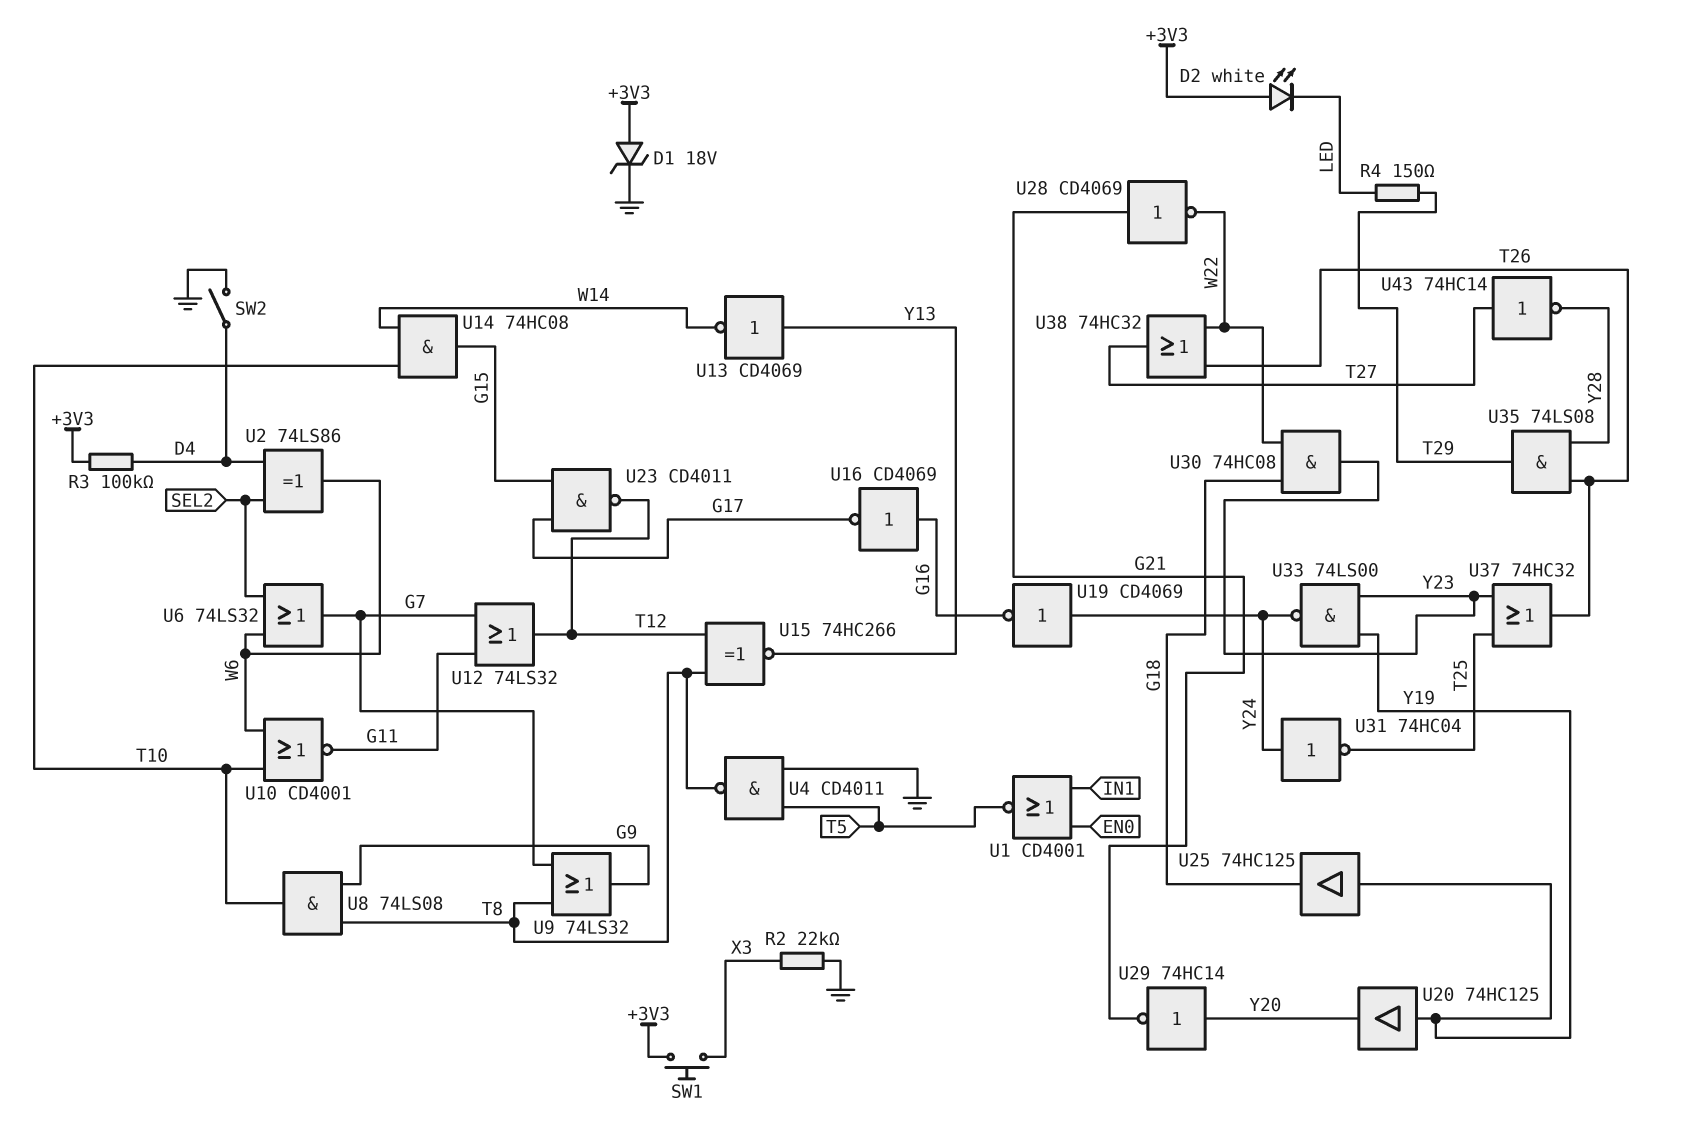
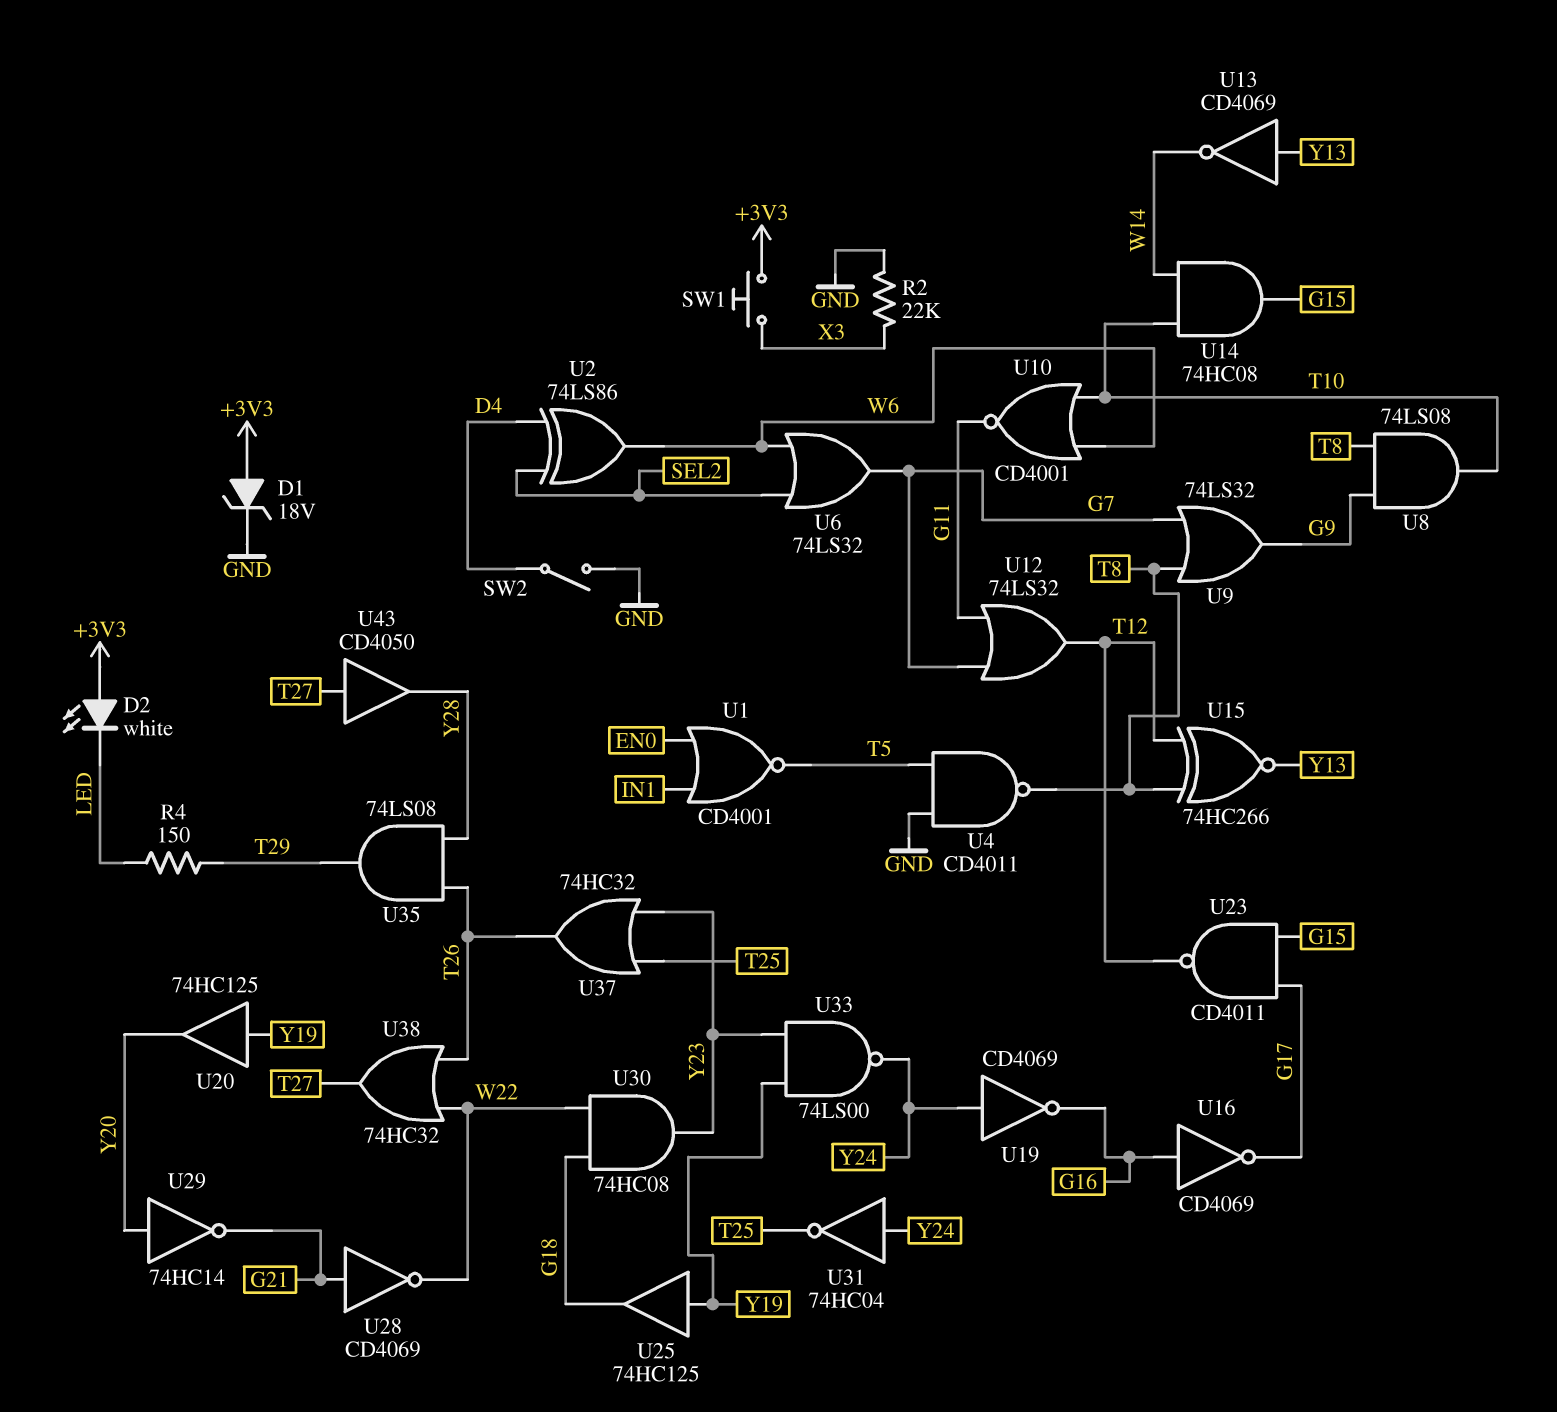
R3: 100k (+3V3, D4) -> none
U43: NOT 74HC14 (in T27, out Y28) -> buffer CD4050 (in T27, out Y28)

